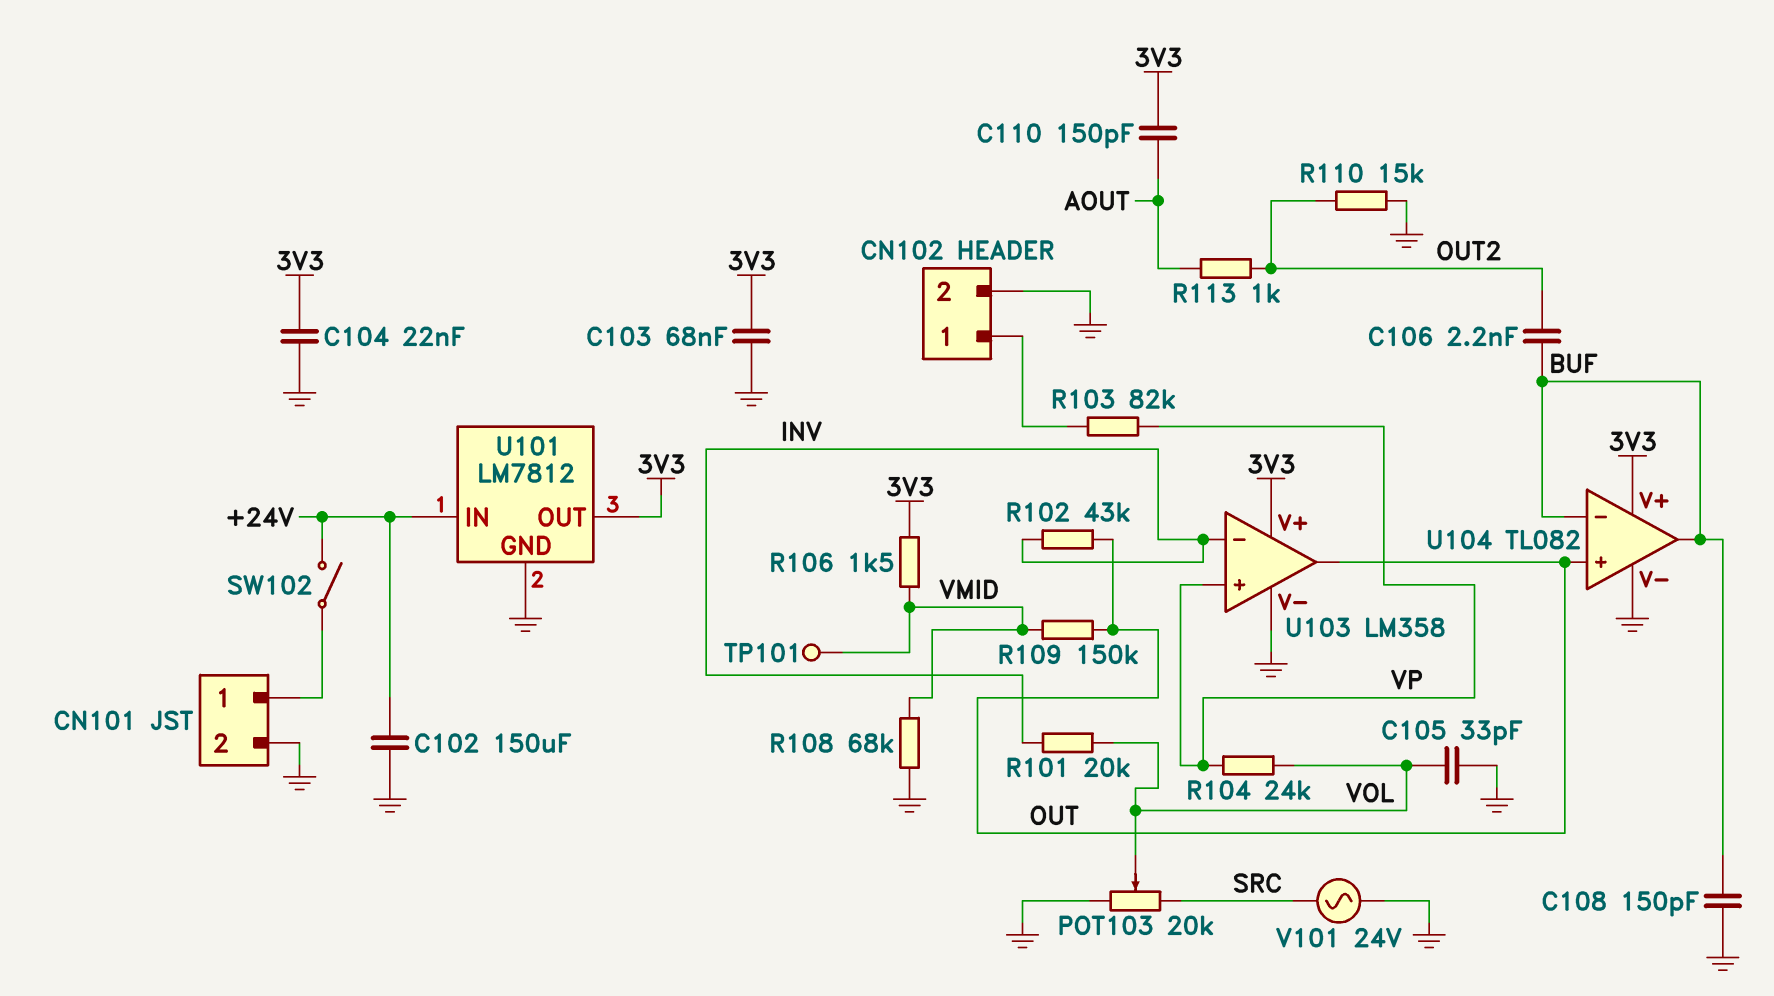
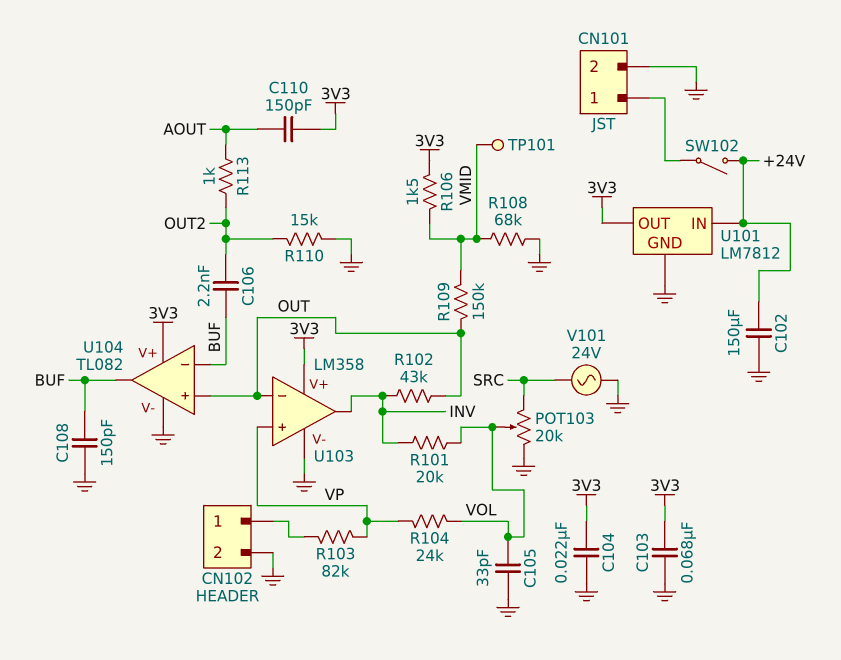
U103 pin in-: INV -> OUT
U103 pin out: OUT -> INV

